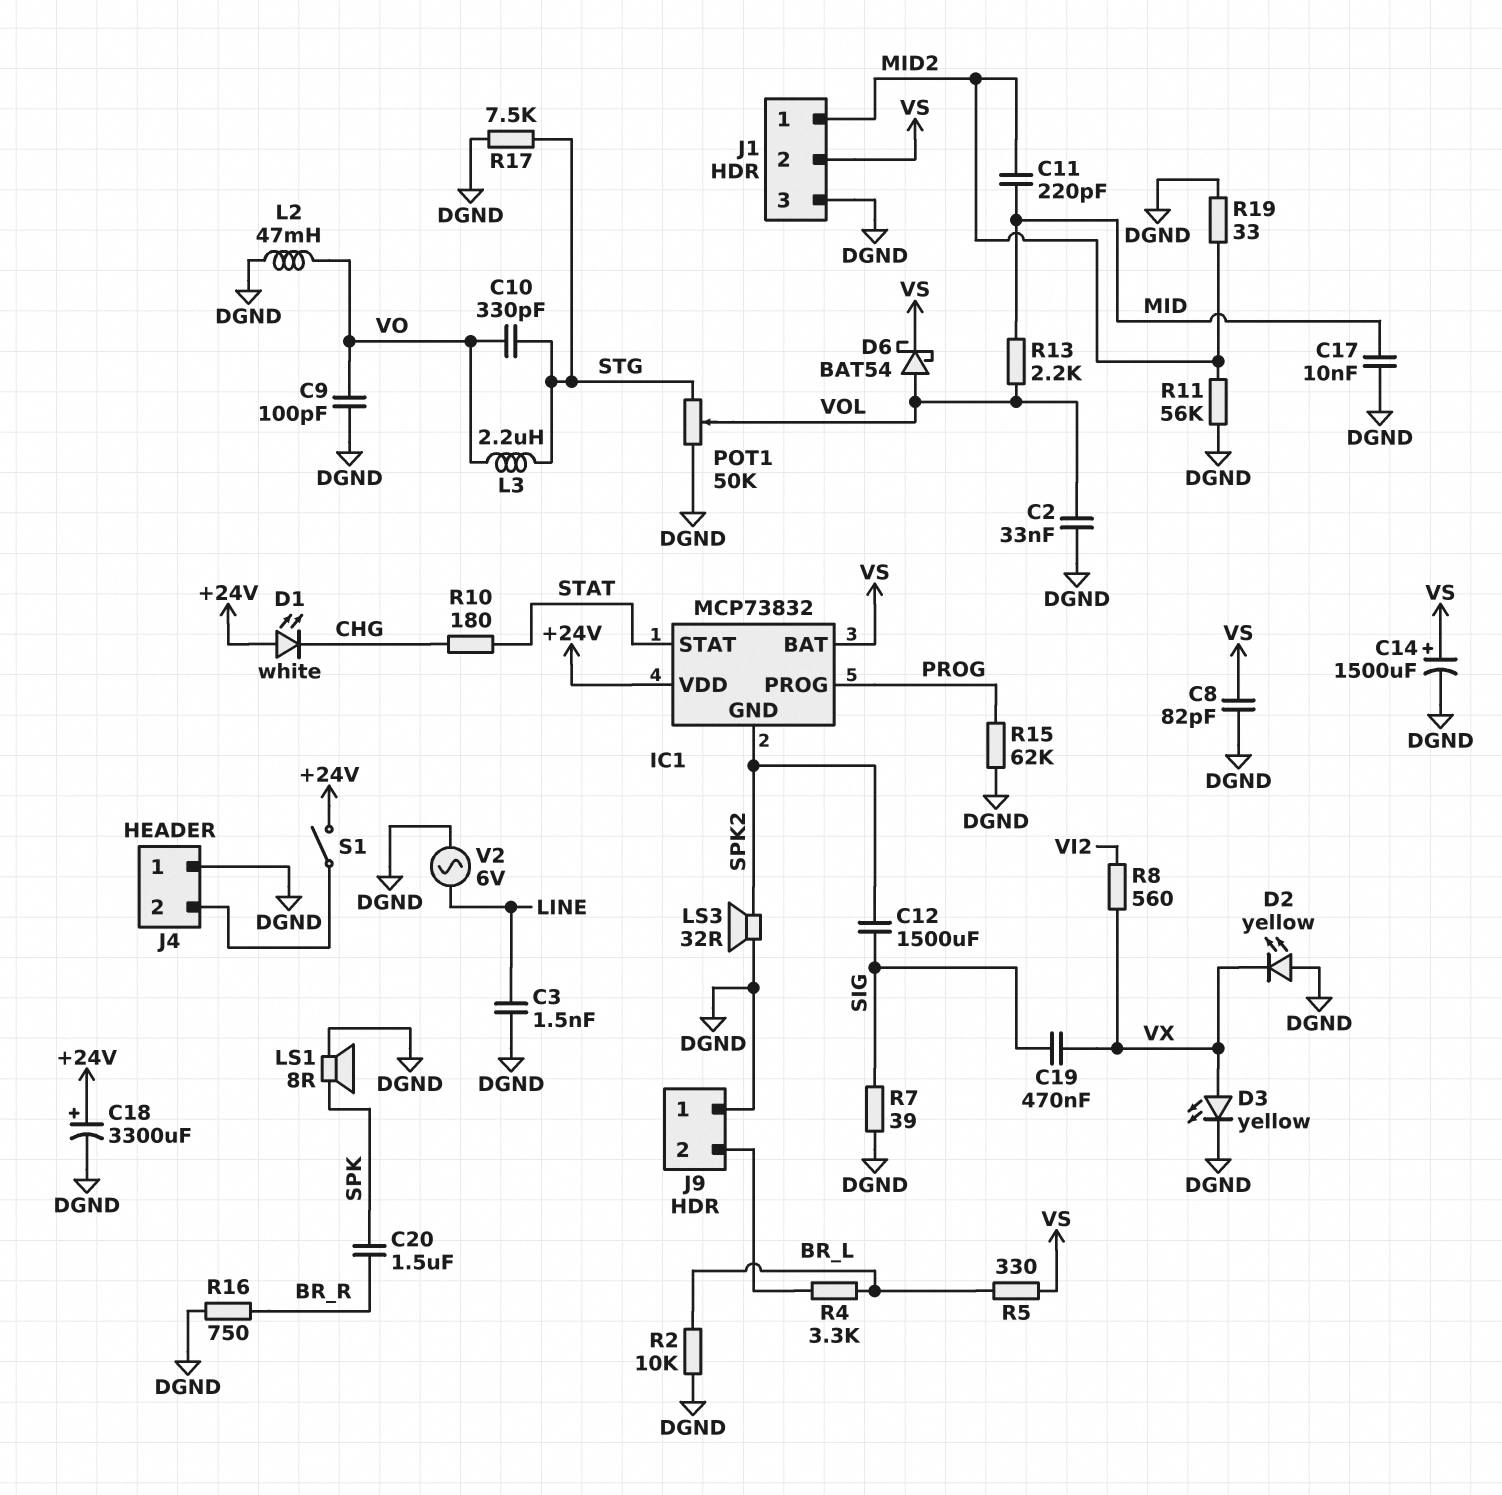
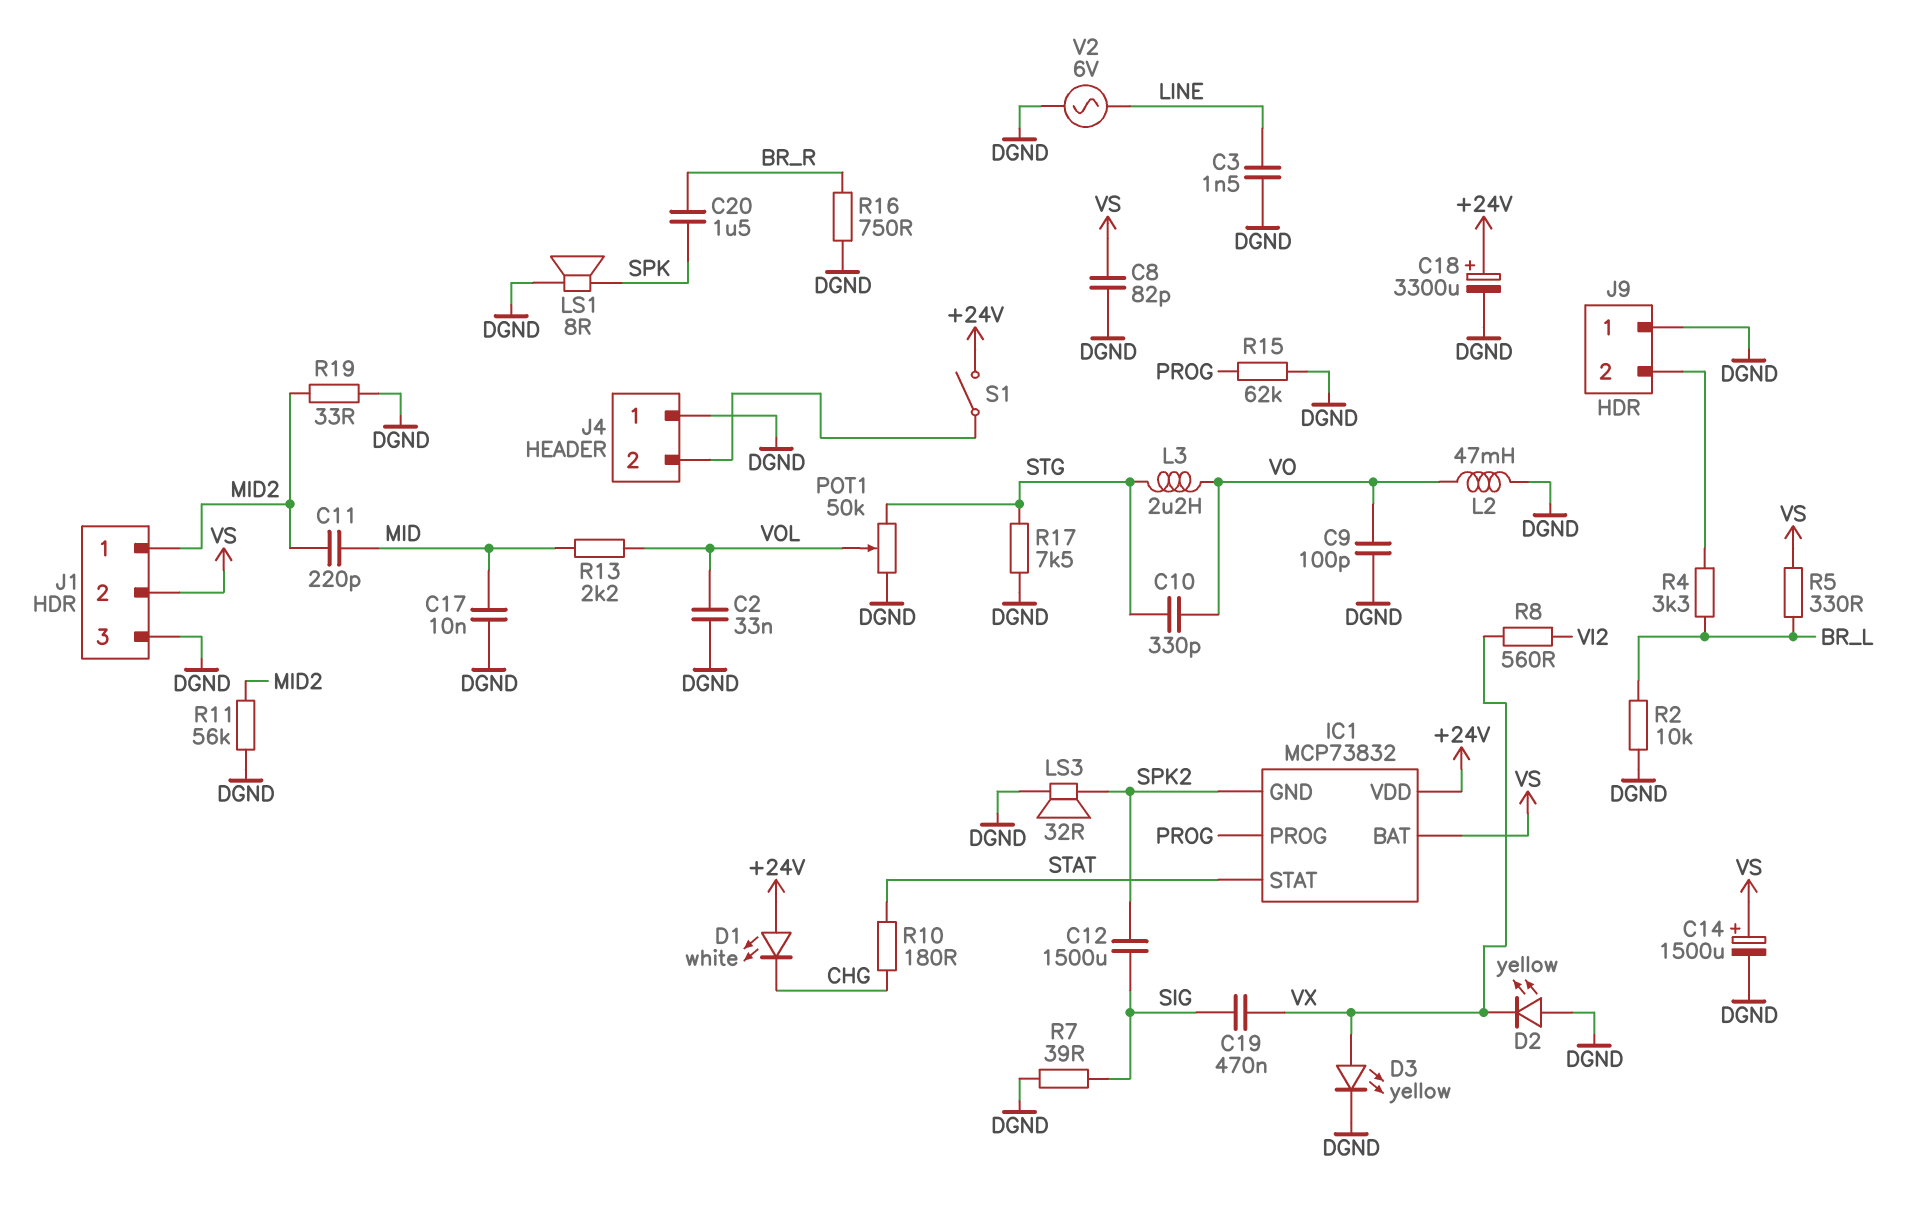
D6: schottky BAT54 (A VOL, K VS) -> none

